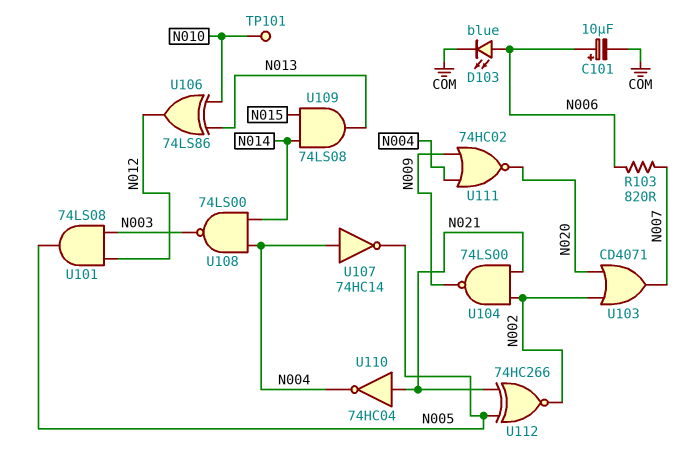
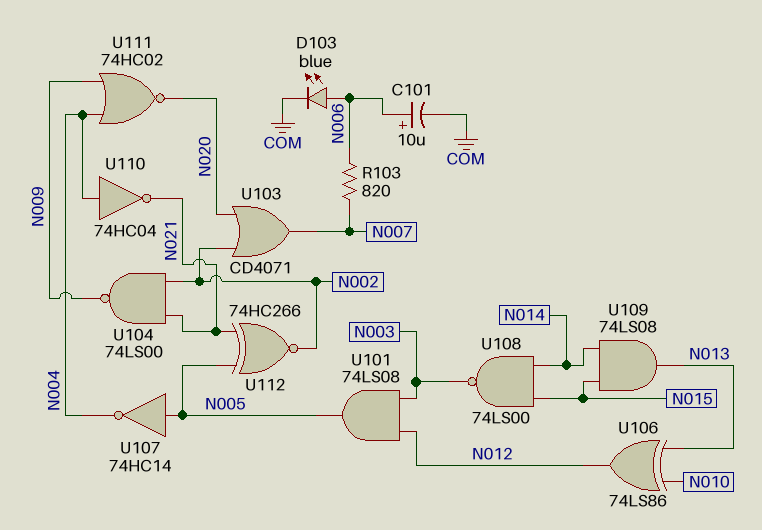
TP101: test point (N010) -> none
U107: NOT 74HC14 (in N004, out N005) -> NOT 74HC14 (in N005, out N004)
U108: NAND 74LS00 (in N004, in N014, out N003) -> NAND 74LS00 (in N014, in N015, out N003)
U110: NOT 74HC04 (in N021, out N004) -> NOT 74HC04 (in N004, out N021)

